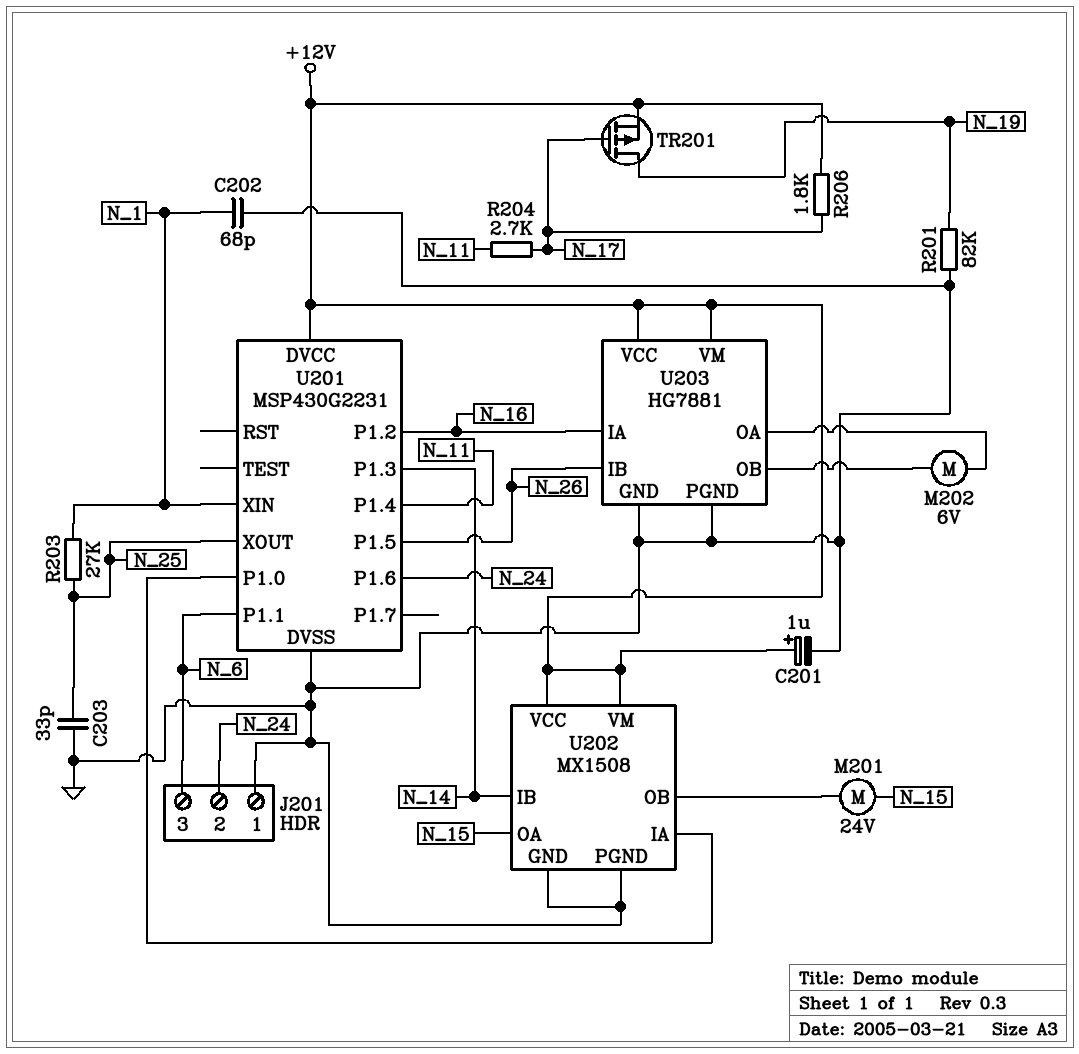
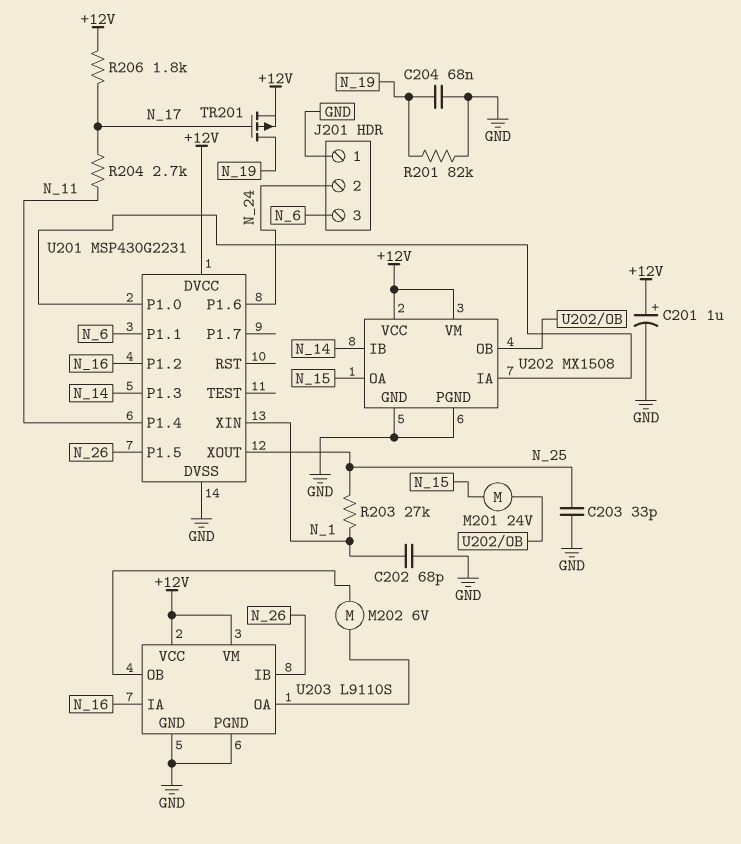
C204: none -> 68nF (GND, N_19)
U203: HG7881 -> L9110S

